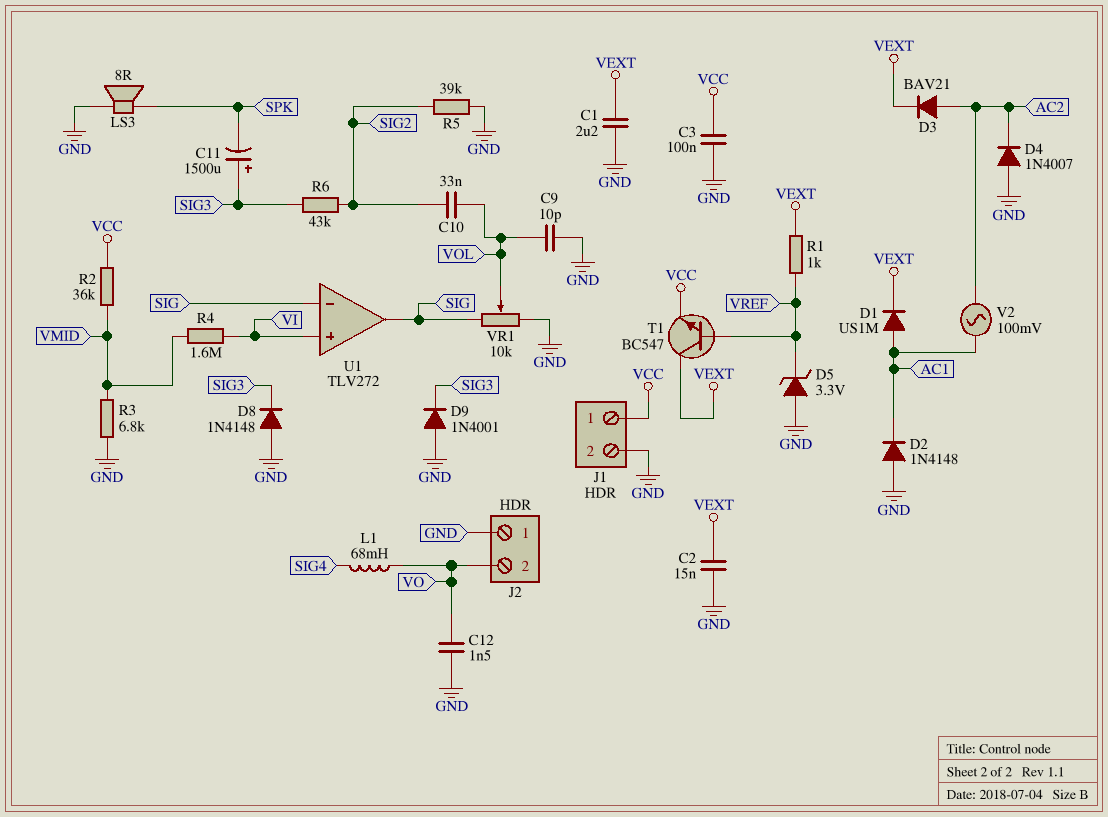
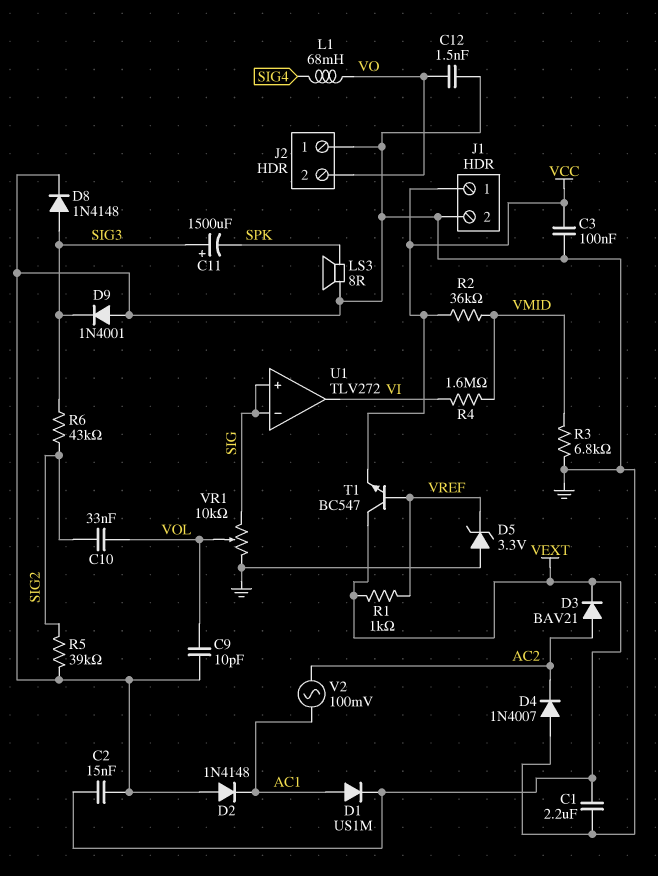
D8: diode 1N4148 (A GND, K SIG3) -> diode 1N4148 (A SIG3, K GND)
U1 pin in+: VI -> SIG
U1 pin out: SIG -> VI

